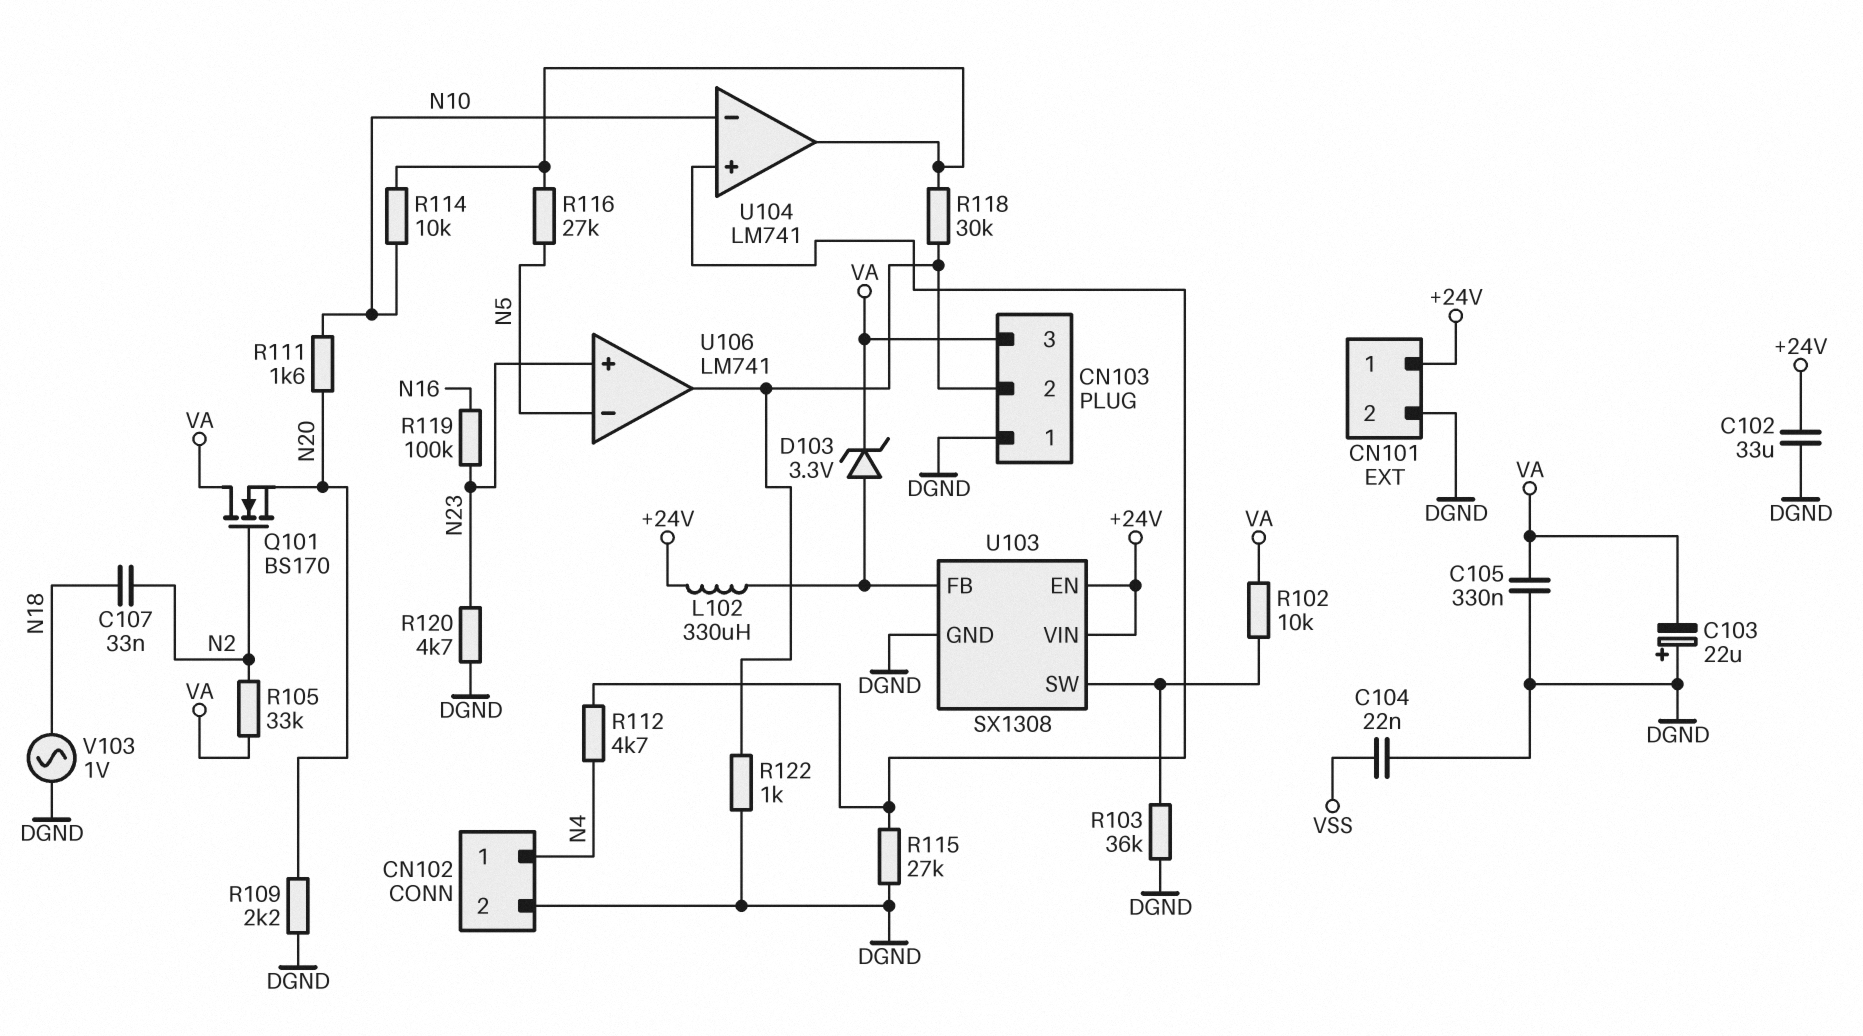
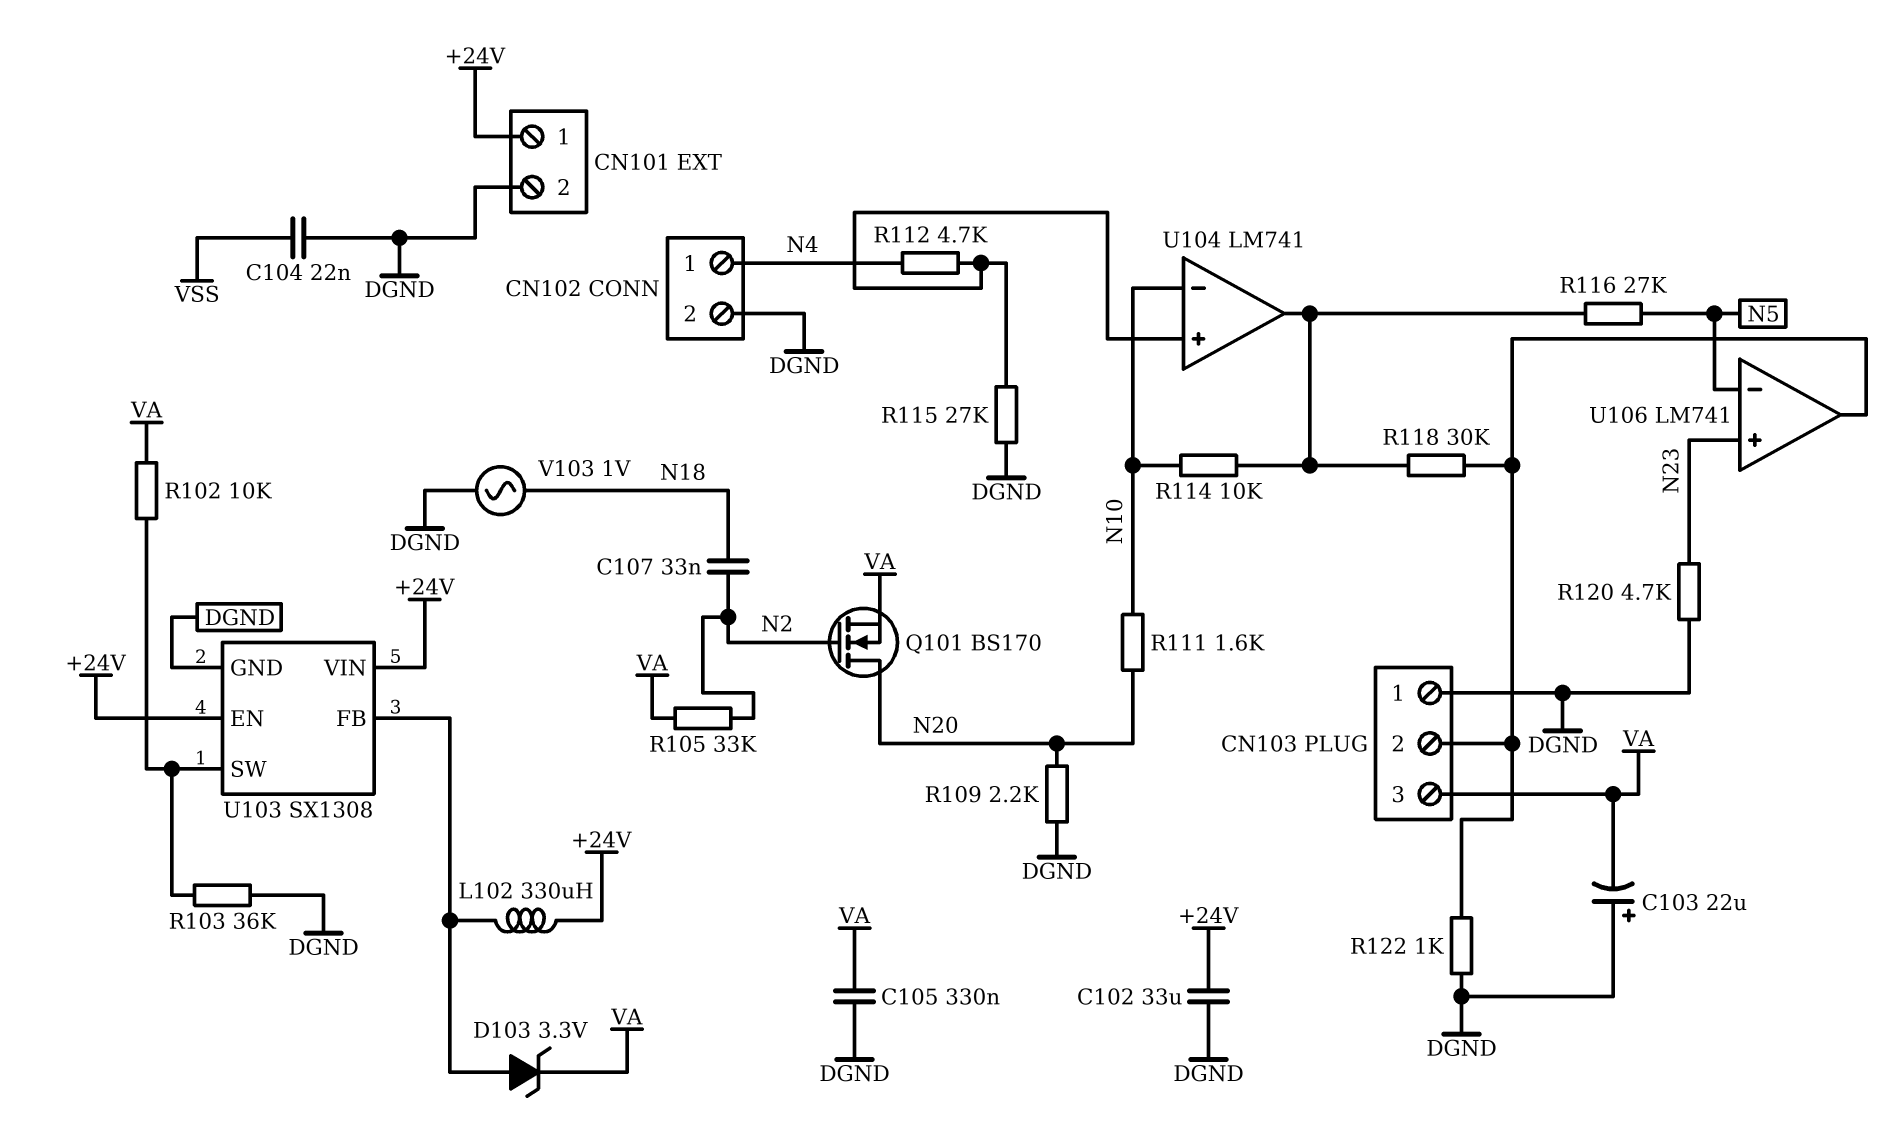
Q101: NMOS BS170 (G N2, D VA, S N20) -> NMOS BS170 (G N2, D N20, S VA)
R119: 100k (N16, N23) -> none

